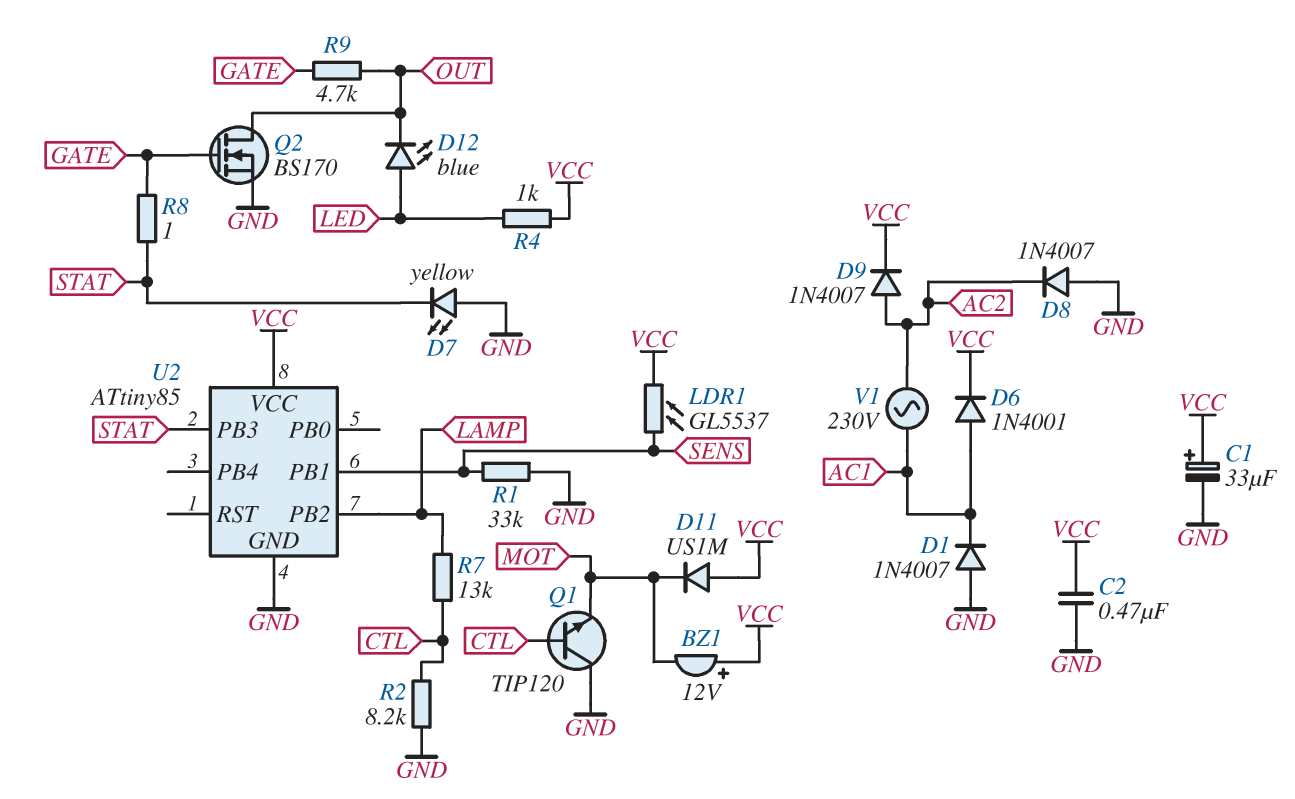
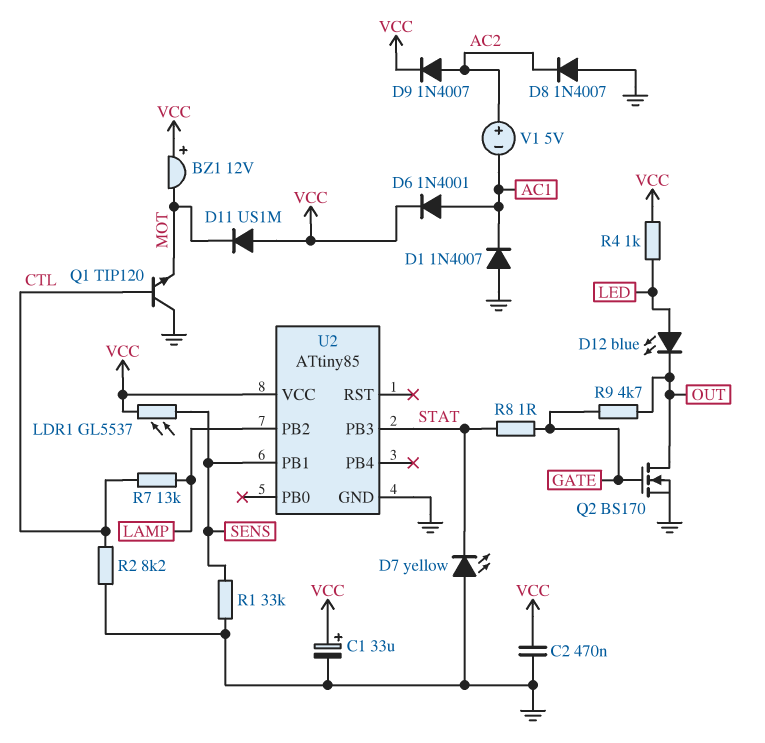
V1: AC 230V (AC1, AC2) -> 5V (plus AC2, minus AC1)

